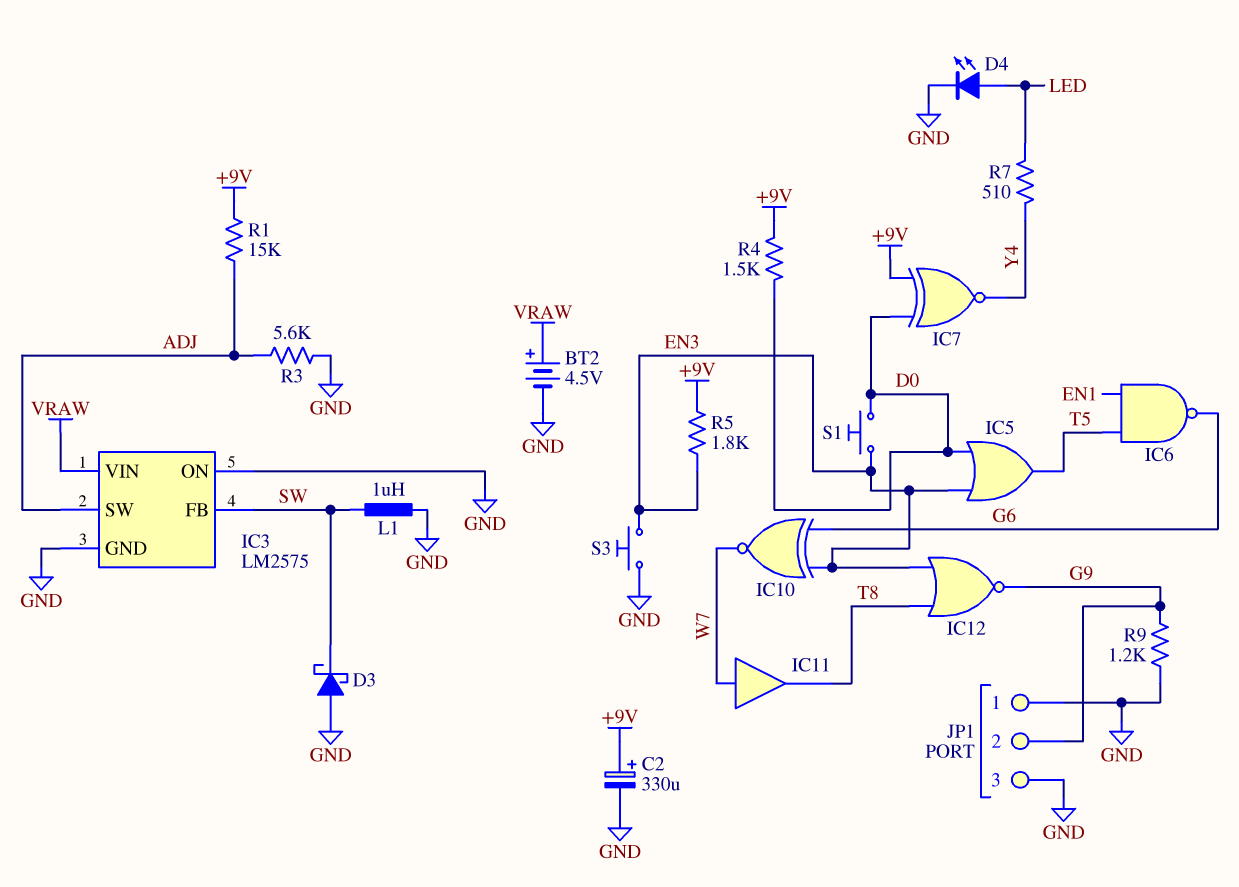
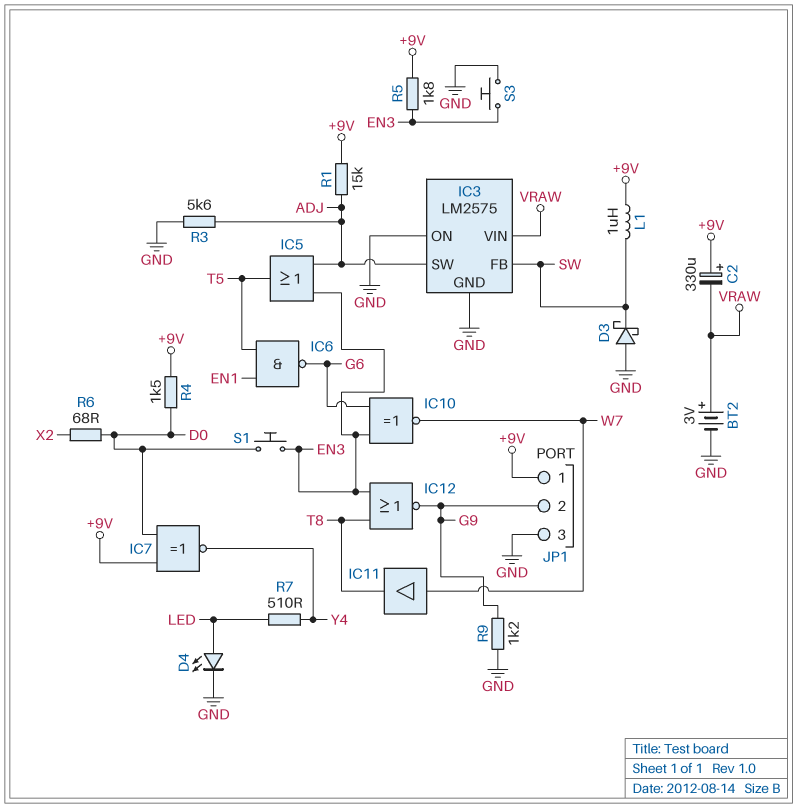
BT2: 4.5V (plus VRAW, minus GND) -> 3V (plus VRAW, minus GND)
C2: 330uF (plus +9V, minus GND) -> 330uF (plus +9V, minus VRAW)
IC5: OR (in D0, in EN3, out T5) -> OR (in ADJ, in EN3, out T5)
JP1 pin 1: GND -> +9V
L1: 1uH (GND, SW) -> 1uH (+9V, SW)
R6: none -> 68 (D0, X2)

